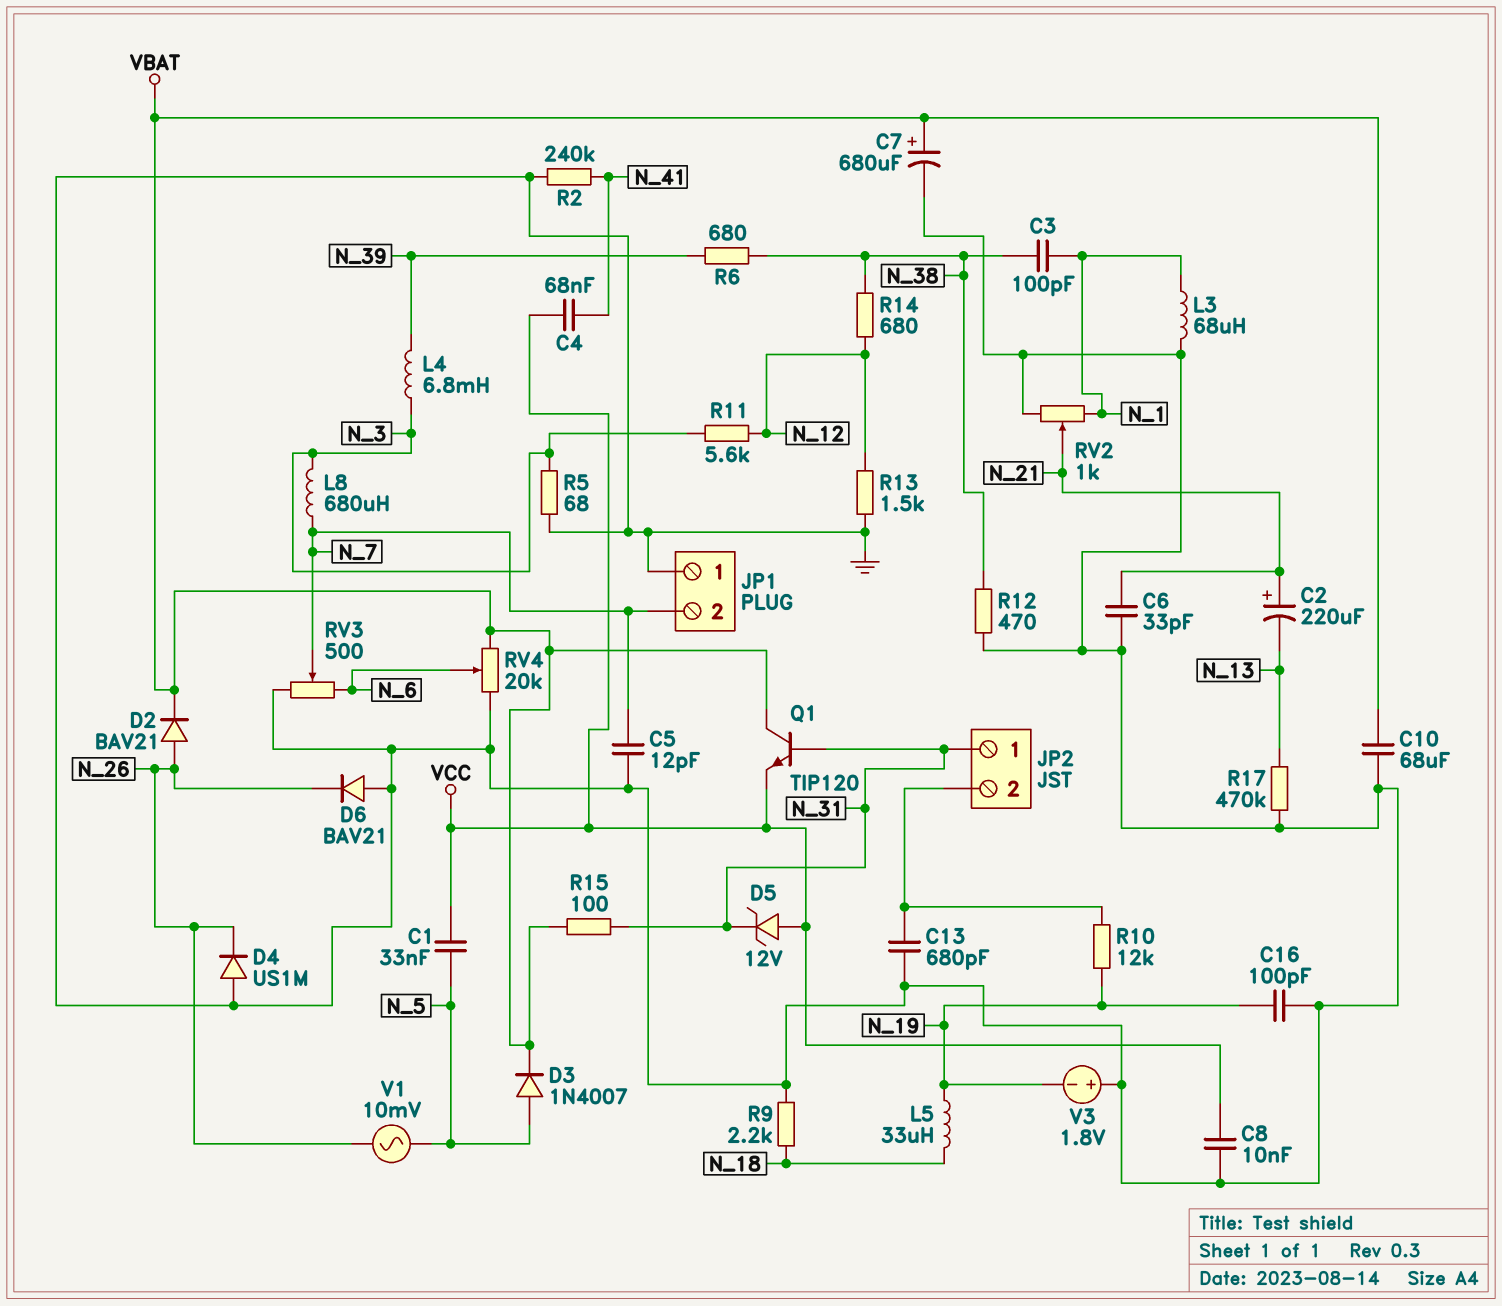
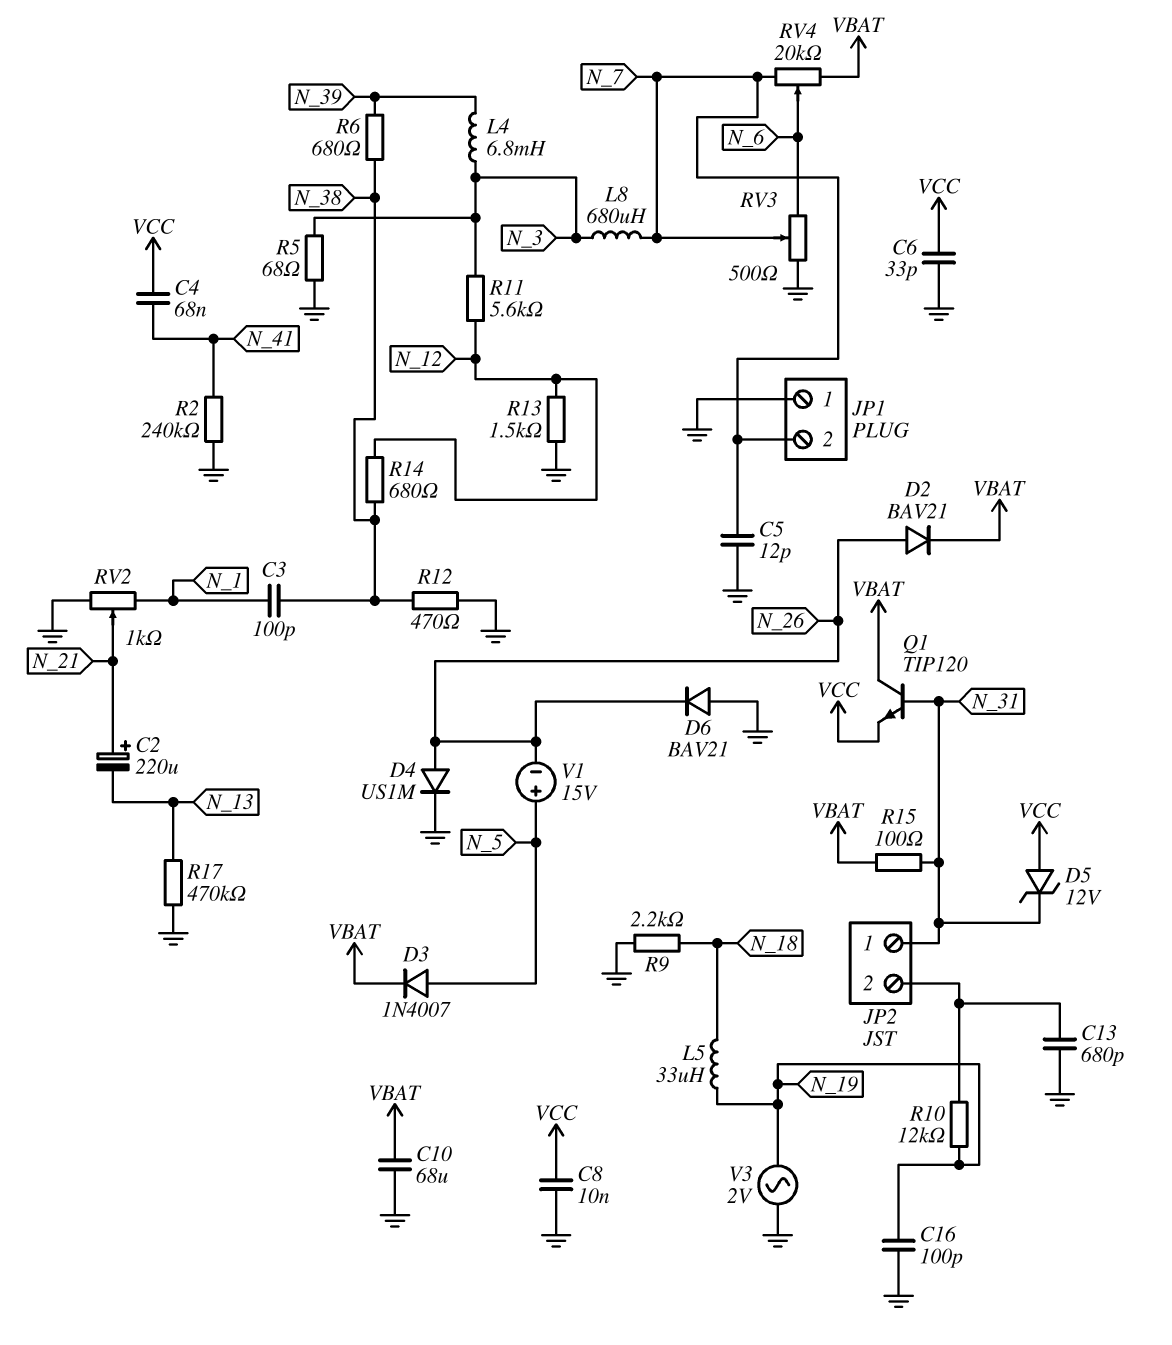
C1: 33nF (N_5, VCC) -> none
C6: 33pF (GND, N_21) -> 33pF (GND, VCC)
C7: 680uF (plus VBAT, minus GND) -> none
D4: diode US1M (A GND, K N_26) -> diode US1M (A N_26, K GND)
L3: 68uH (GND, N_1) -> none
RV4: 20k (GND, VBAT, wiper N_6) -> 20k (N_7, VBAT, wiper N_6)
V1: AC 10mV (N_5, N_26) -> 15V (plus N_5, minus N_26)
V3: 1.8V (plus GND, minus N_19) -> AC 2V (GND, N_19)

